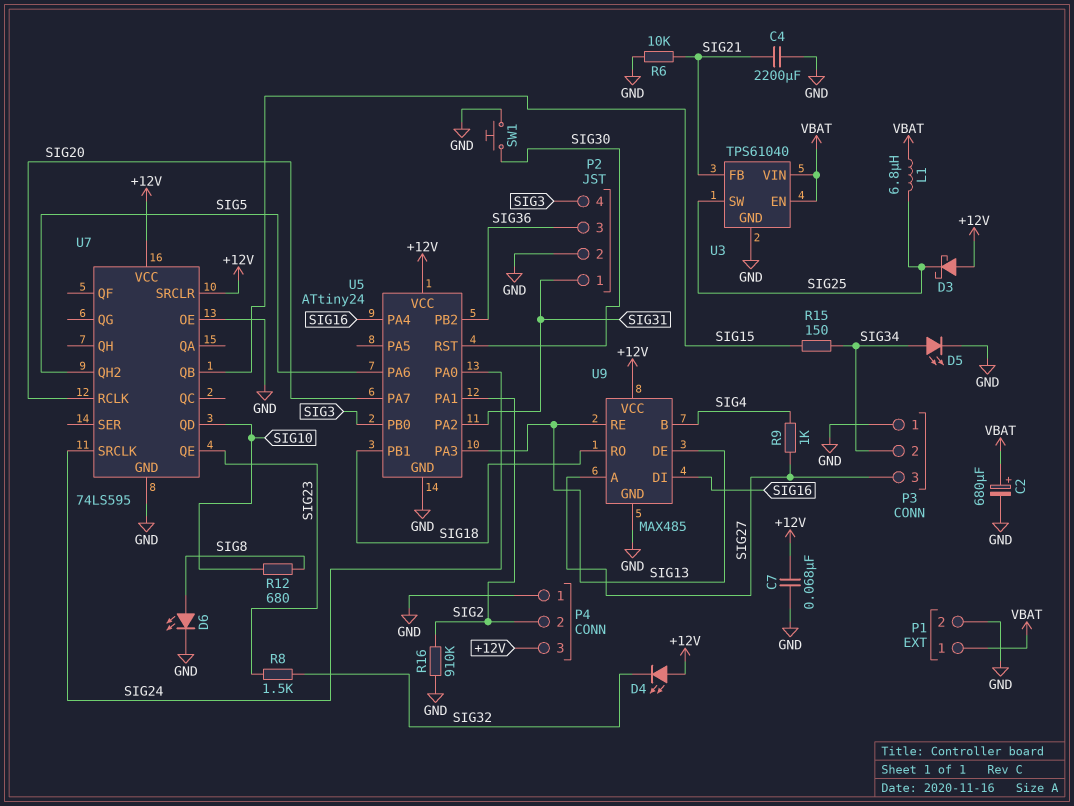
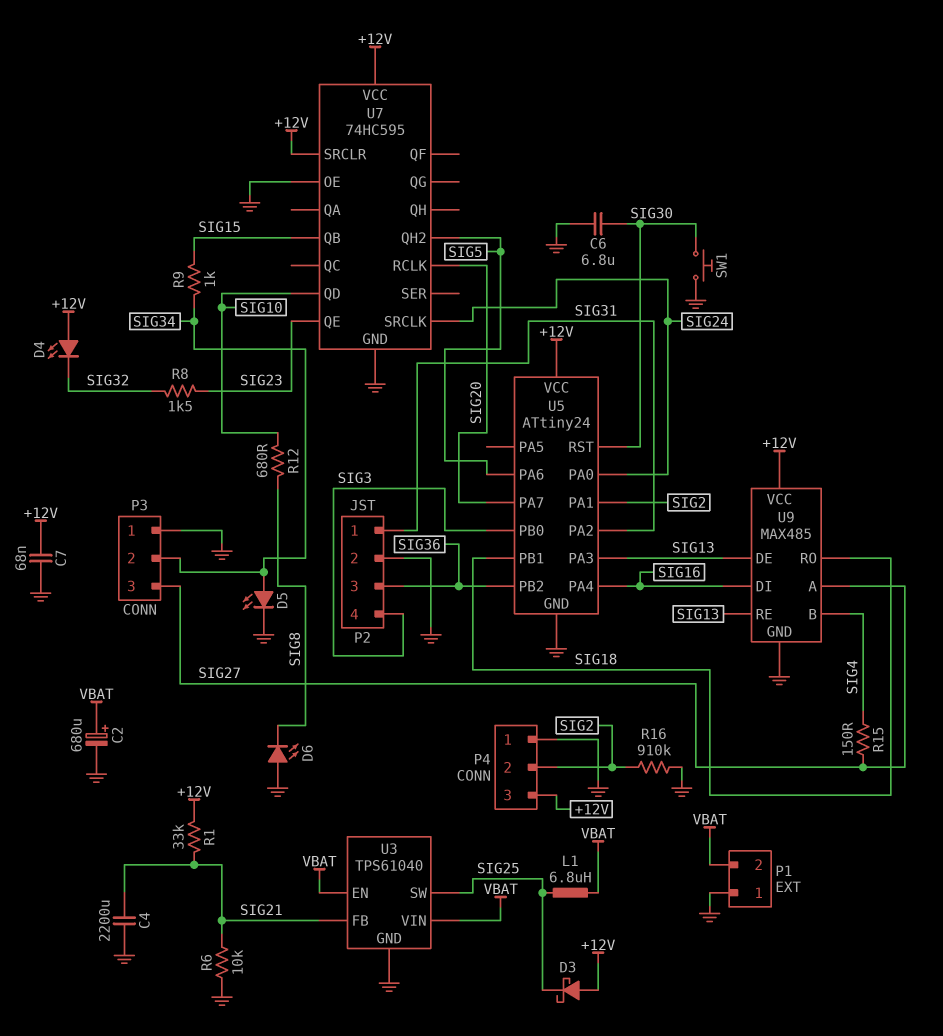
C6: none -> 6.8uF (GND, SIG30)
D6: LED (A SIG8, K GND) -> LED (A GND, K SIG8)
P1 pin 1: VBAT -> GND
P1 pin 2: GND -> VBAT
R1: none -> 33k (+12V, SIG21)
R9: 1k (SIG4, SIG27) -> 1k (SIG15, SIG34)
R15: 150 (SIG15, SIG34) -> 150 (SIG4, SIG27)
U7: 74LS595 -> 74HC595

